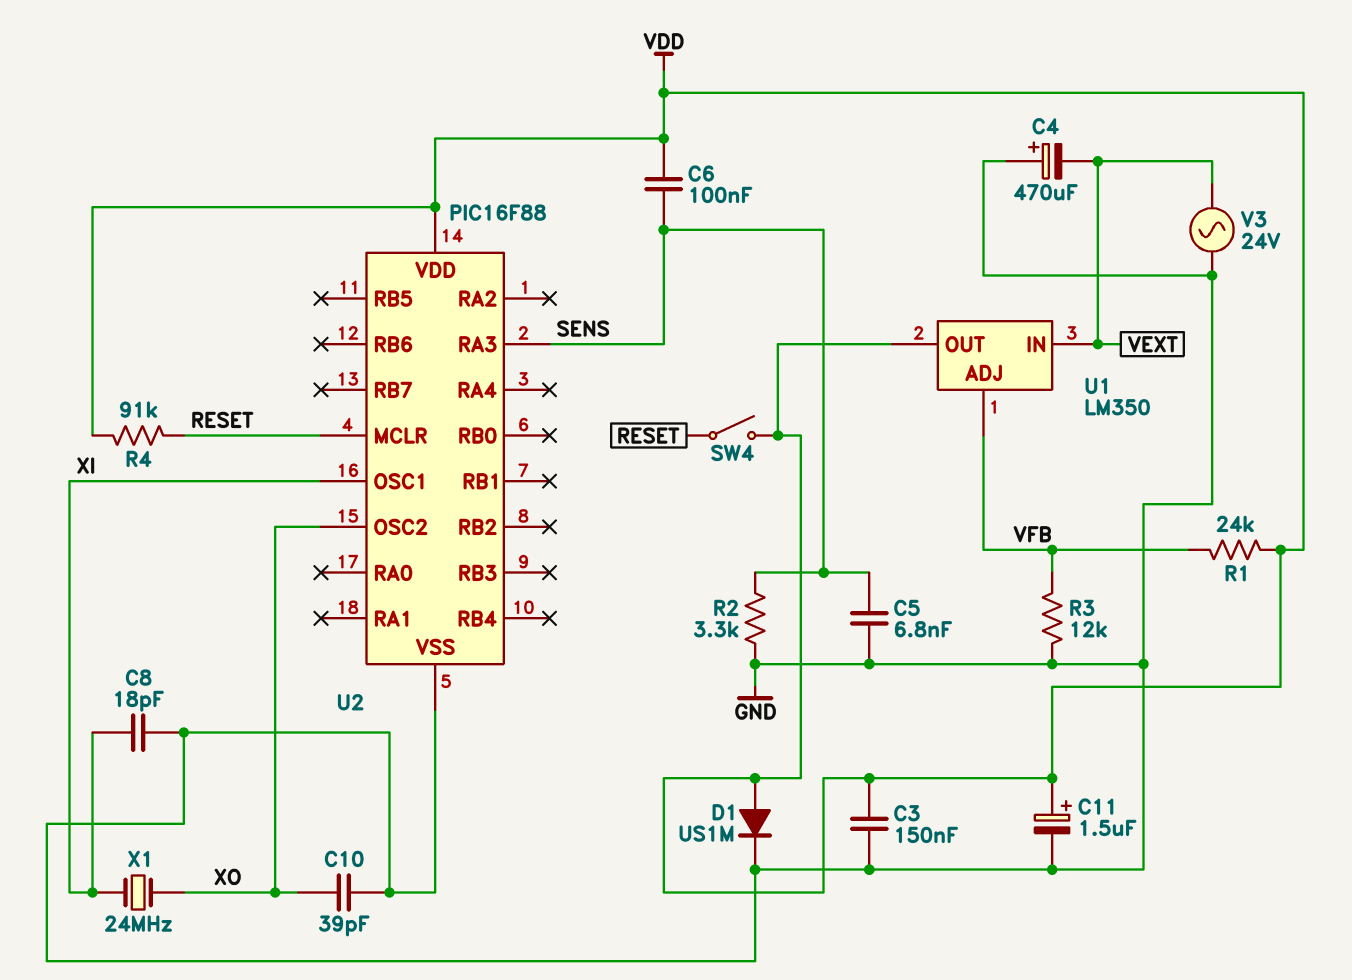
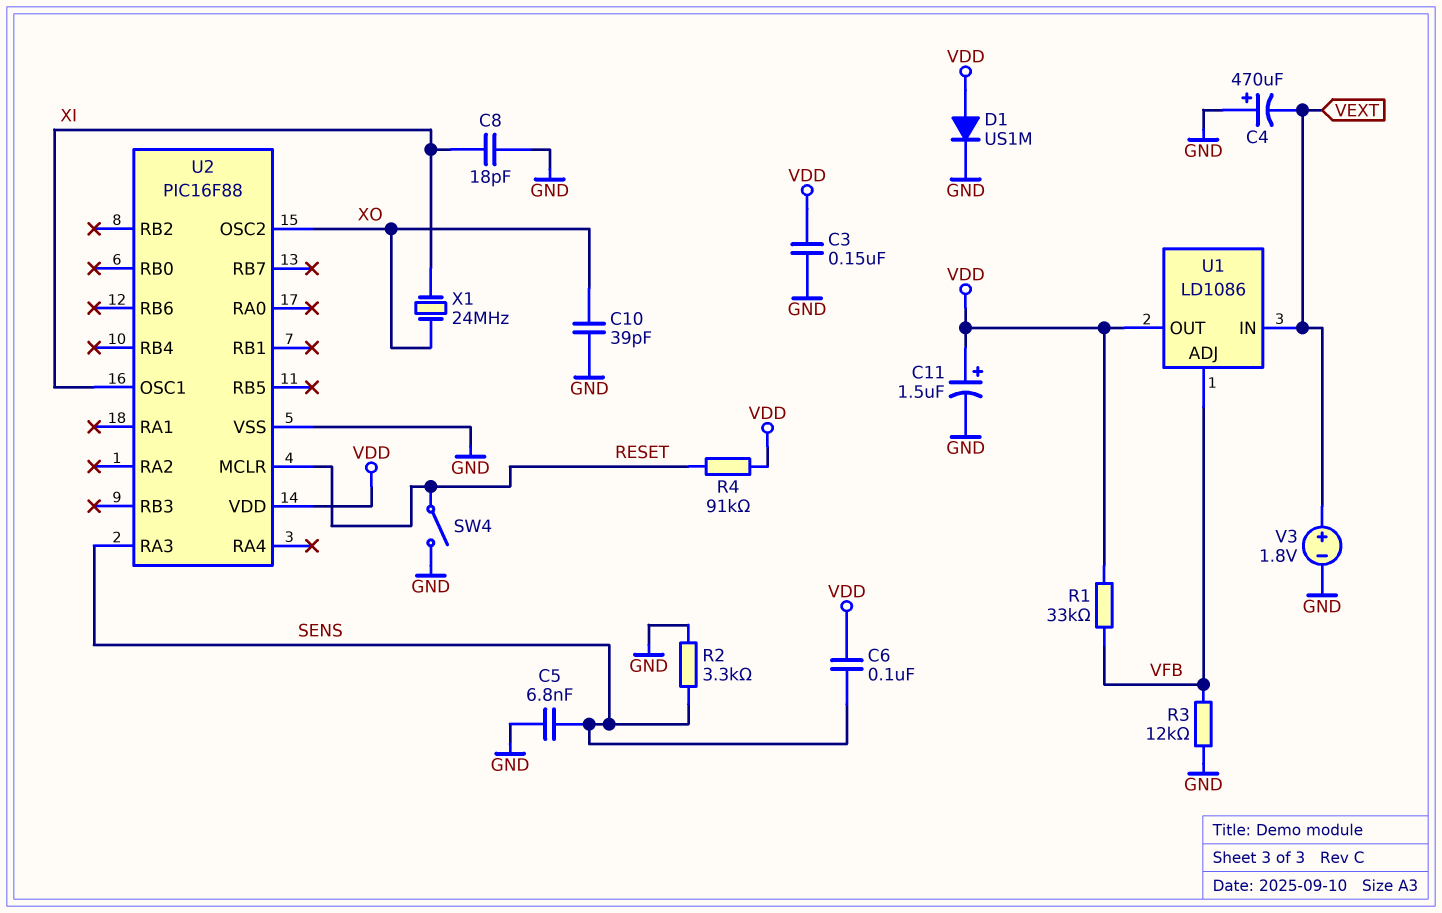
R1: 24k (VDD, VFB) -> 33k (VDD, VFB)
SW4: switch (RESET, VDD) -> switch (GND, RESET)
U1: LM350 -> LD1086
V3: AC 24V (GND, VEXT) -> 1.8V (plus VEXT, minus GND)

